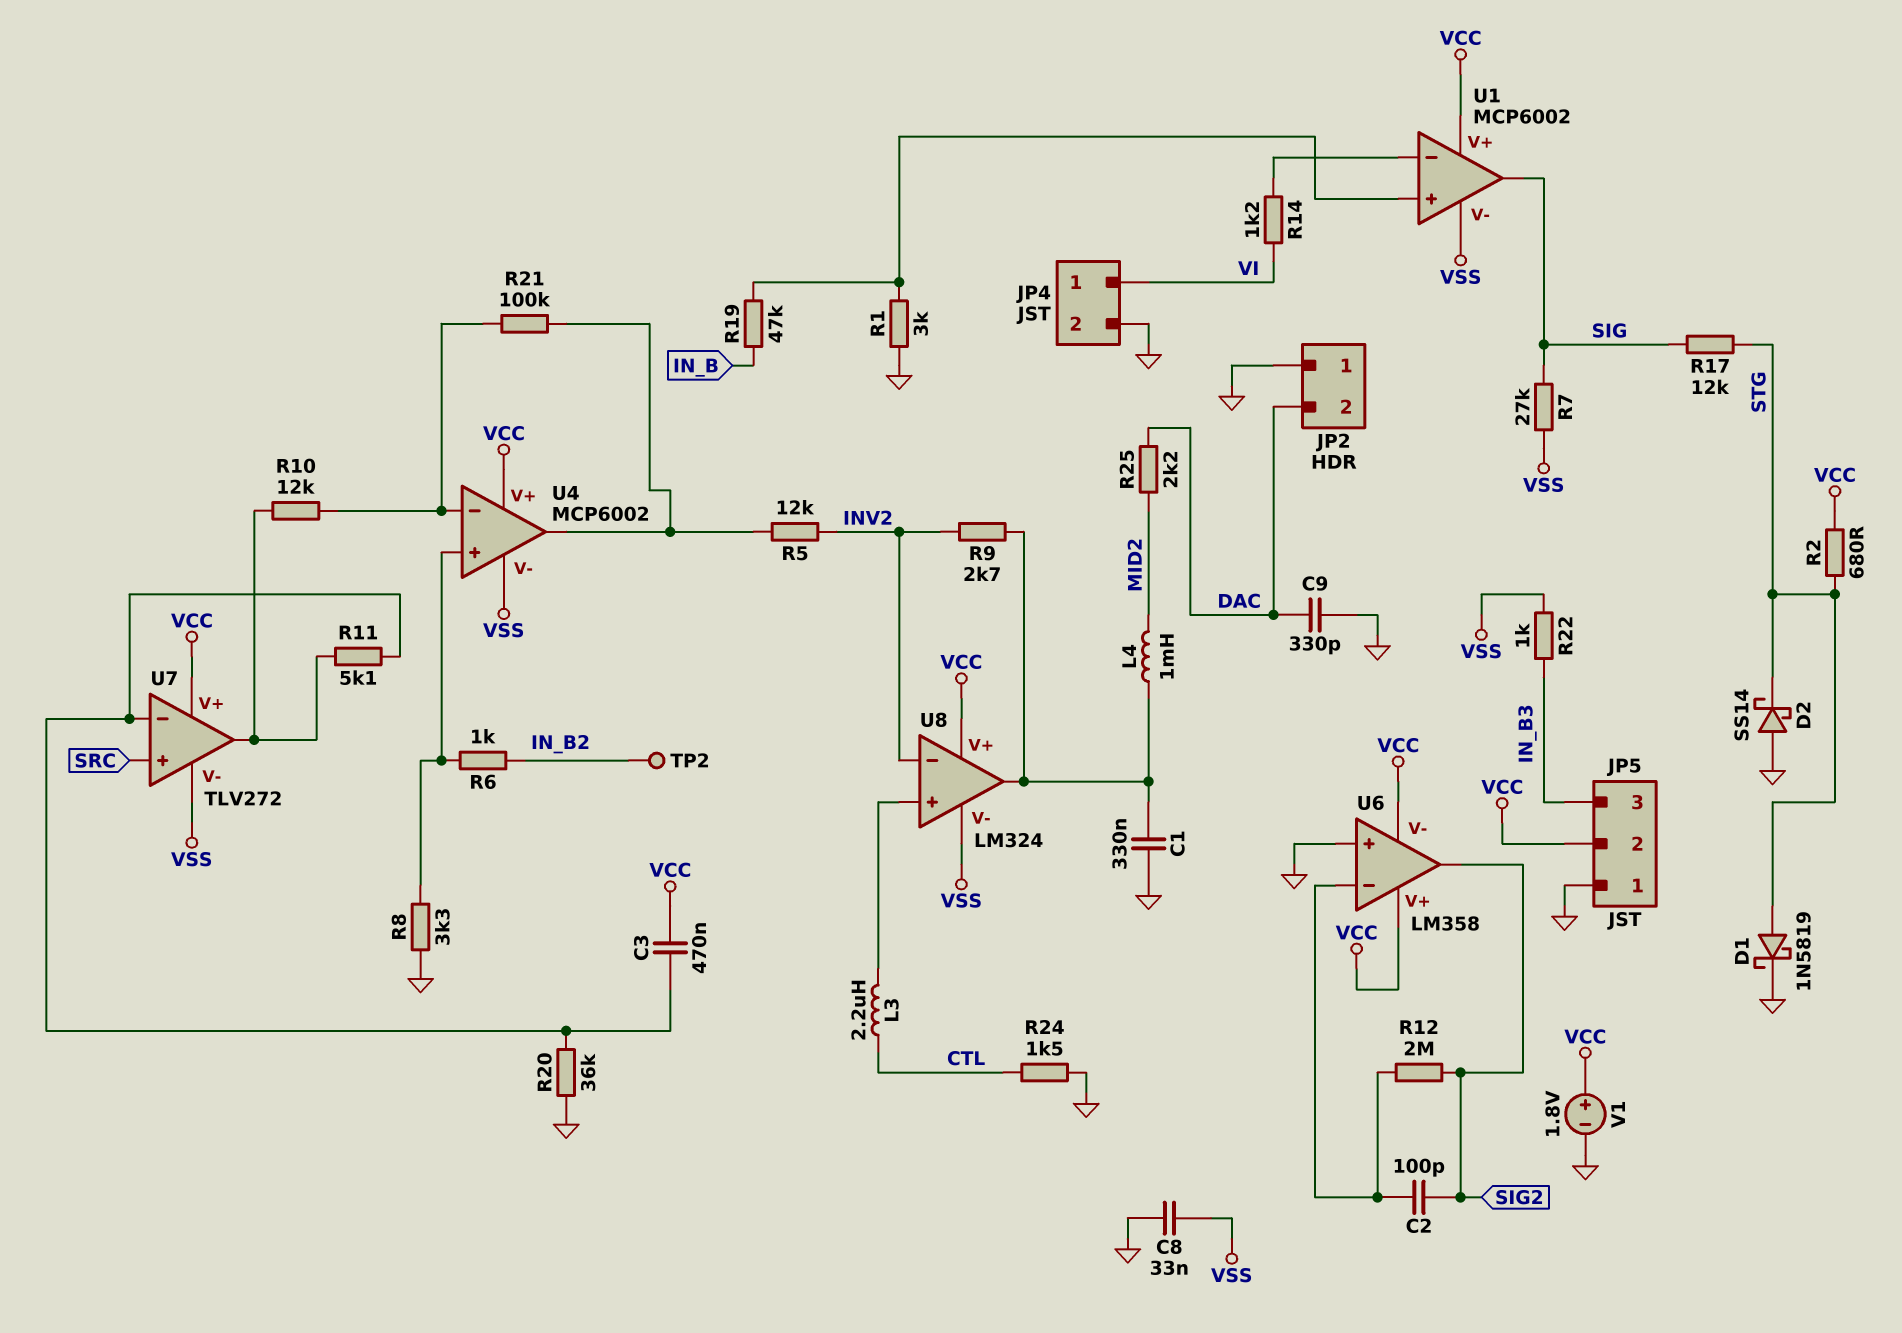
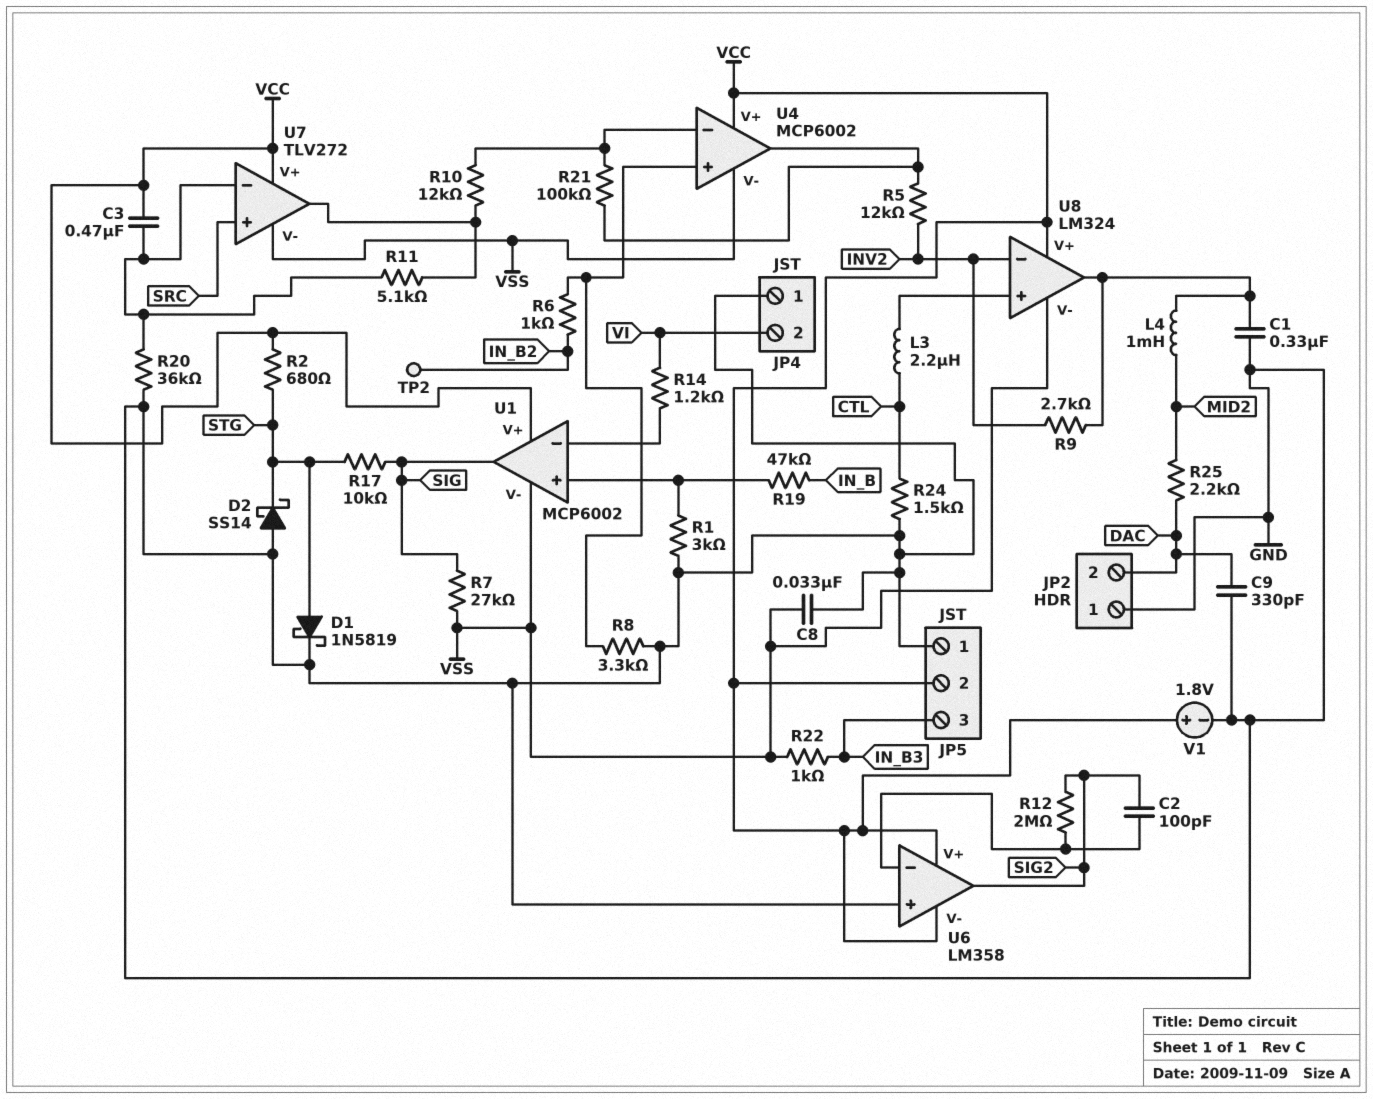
JP4 pin 1: VI -> GND
JP4 pin 2: GND -> VI
R17: 12k (SIG, STG) -> 10k (SIG, STG)

